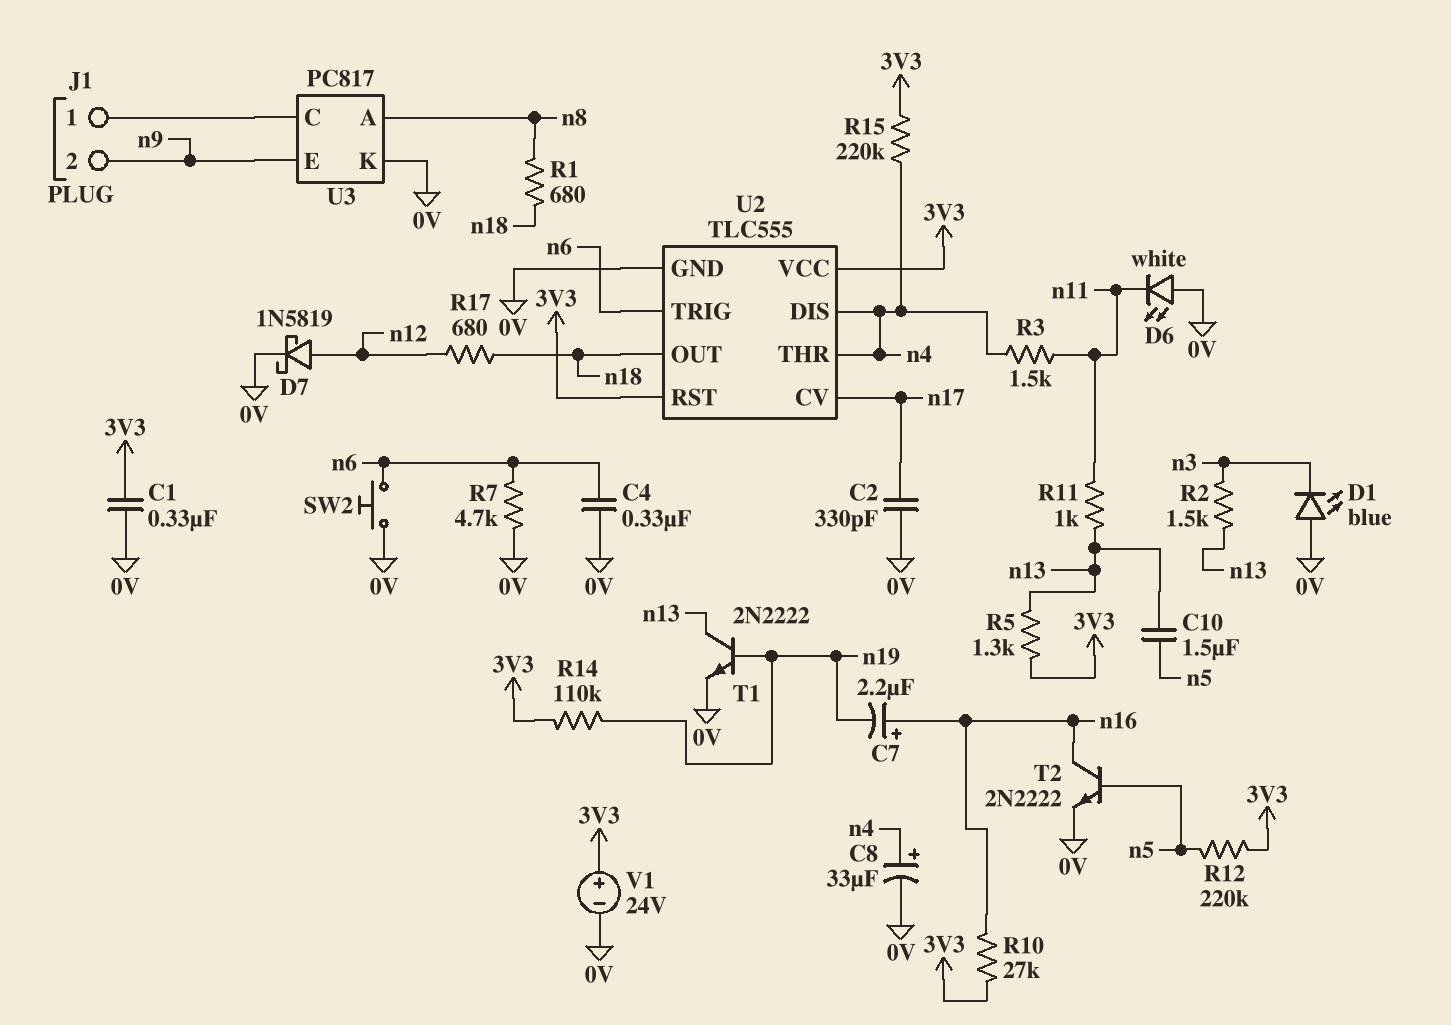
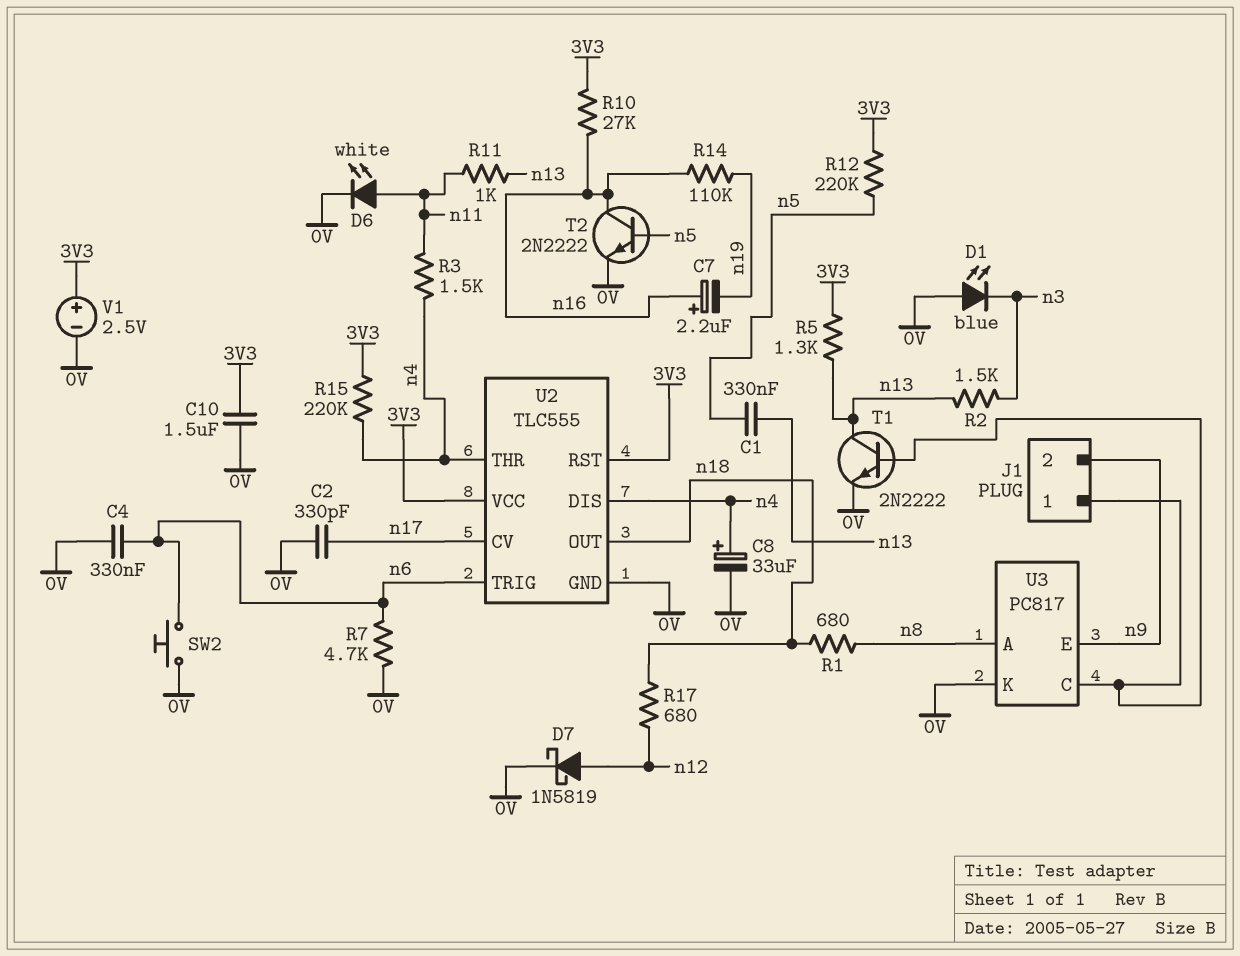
C1: 330nF (0V, 3V3) -> 330nF (n5, n13)
C10: 1.5uF (n5, n13) -> 1.5uF (0V, 3V3)
D6: LED white (A 0V, K n11) -> LED white (A n11, K 0V)
R14: 110k (3V3, n19) -> 110k (n16, n19)
T1: NPN 2N2222 (B n19, C n13, E 0V) -> NPN 2N2222 (B J1/1, C n13, E 0V)
V1: 24V (plus 3V3, minus 0V) -> 2.5V (plus 3V3, minus 0V)

